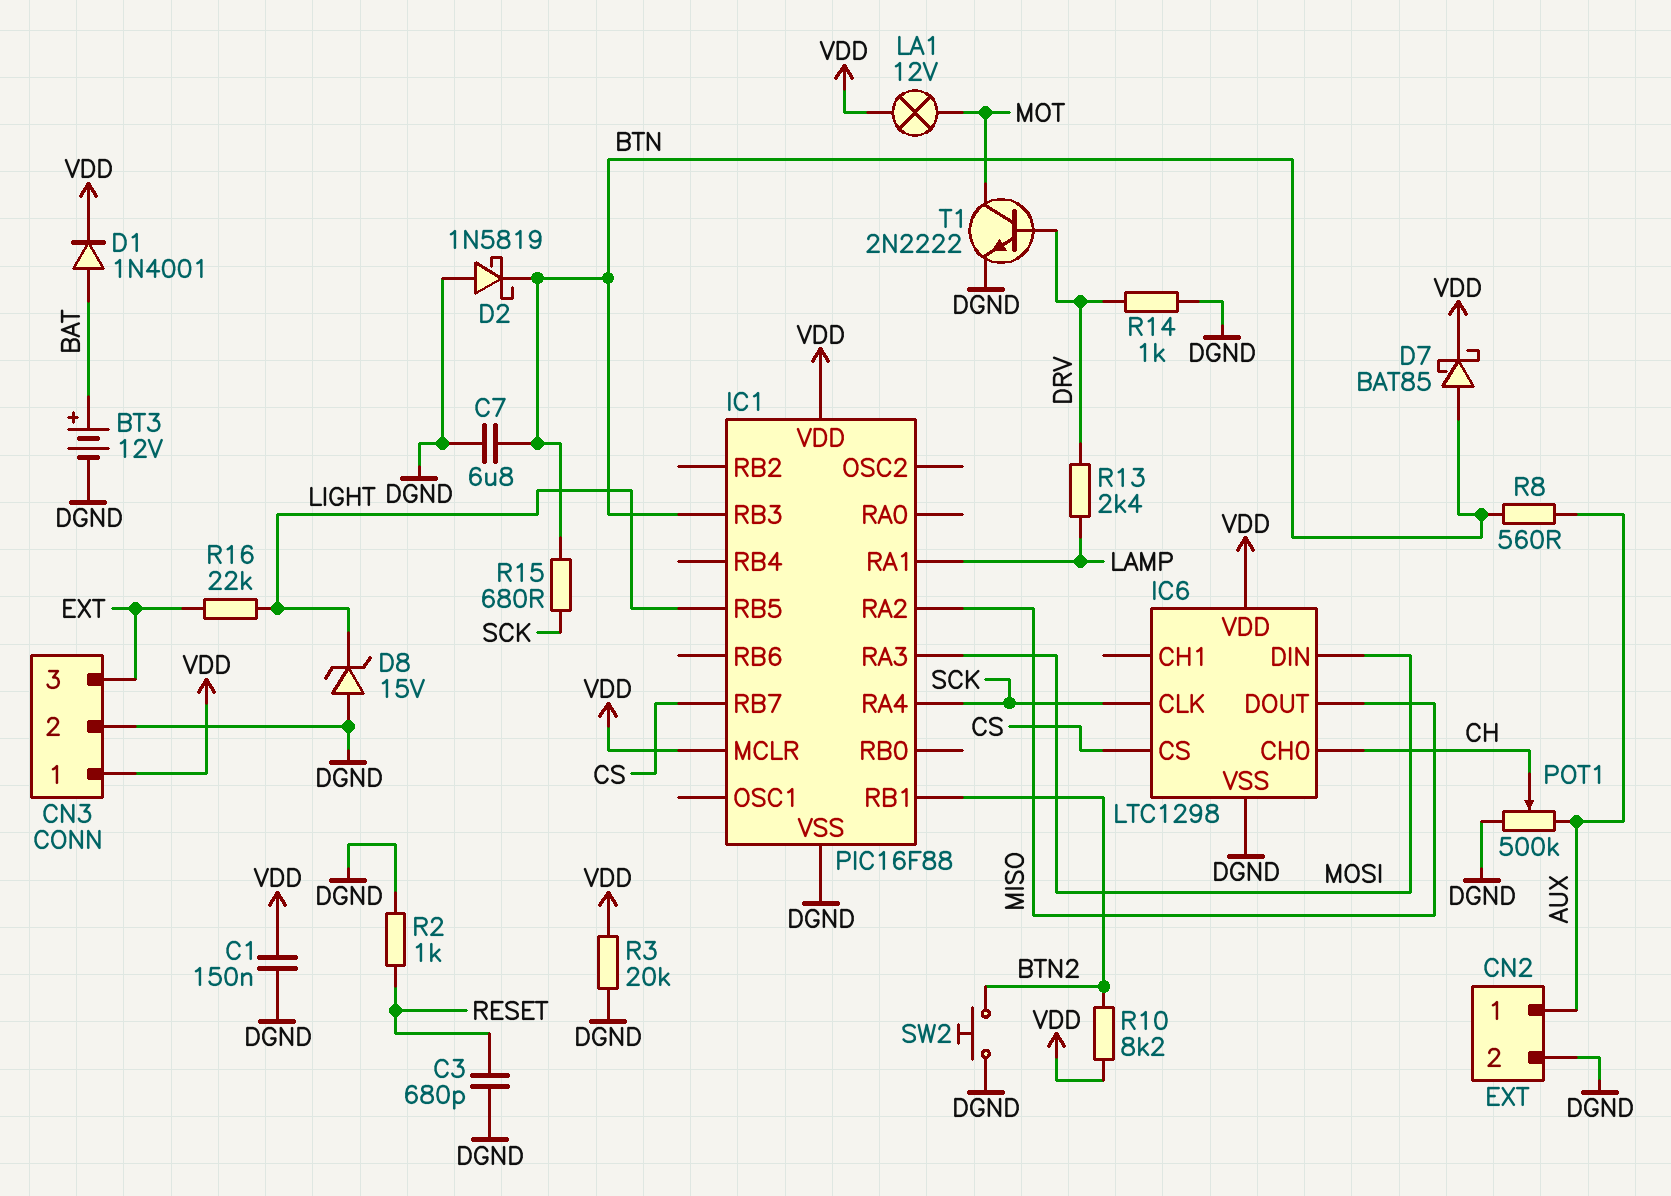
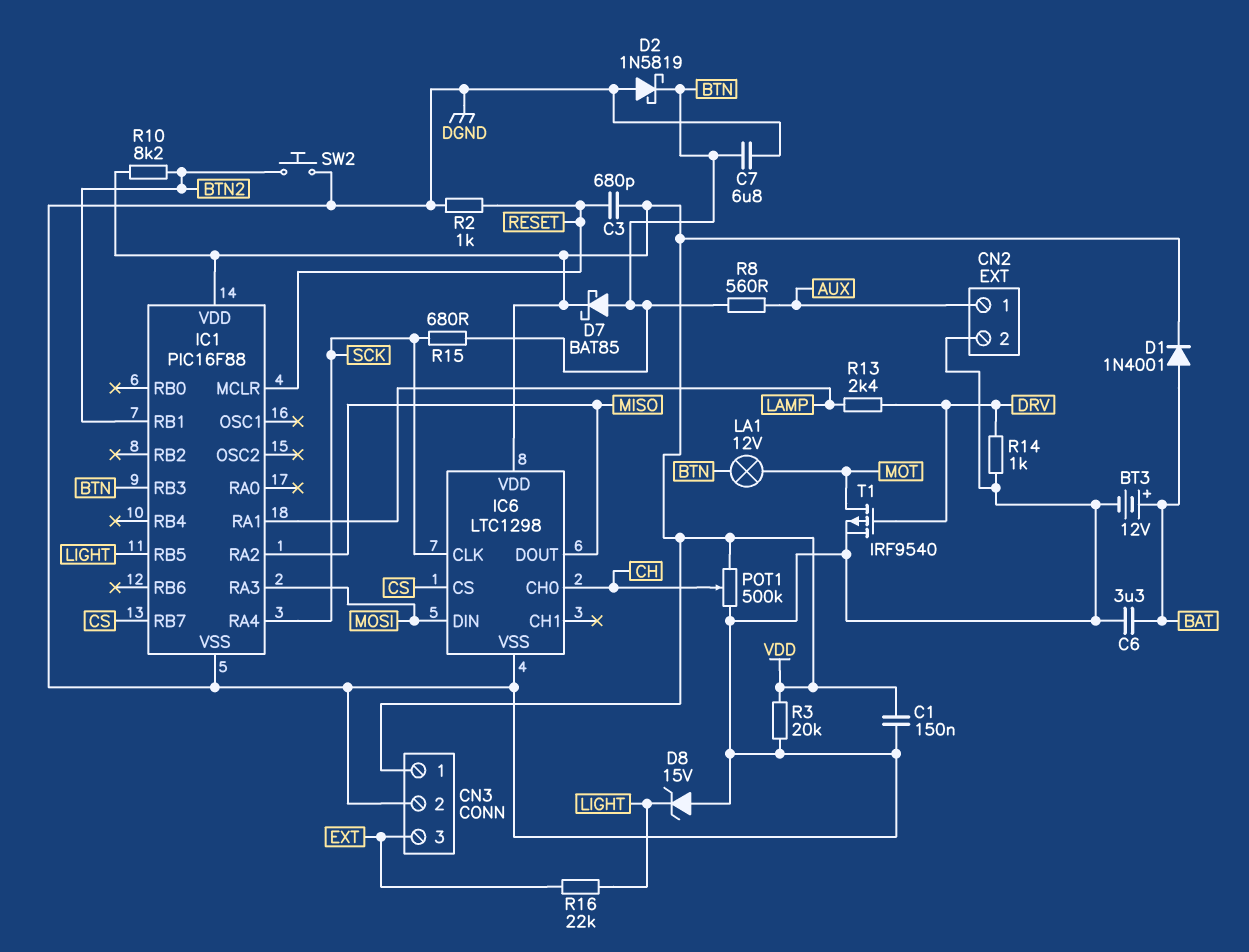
C3: 680pF (DGND, RESET) -> 680pF (RESET, VDD)
C6: none -> 3.3uF (BAT, DGND)
IC1 pin MCLR: VDD -> RESET
LA1: lamp 12V (MOT, VDD) -> lamp 12V (BTN, MOT)
POT1: 500k (AUX, DGND, wiper CH) -> 500k (DGND, VDD, wiper CH)
T1: NPN 2N2222 (B DRV, C MOT, E DGND) -> PMOS IRF9540 (G DRV, D MOT, S DGND)

